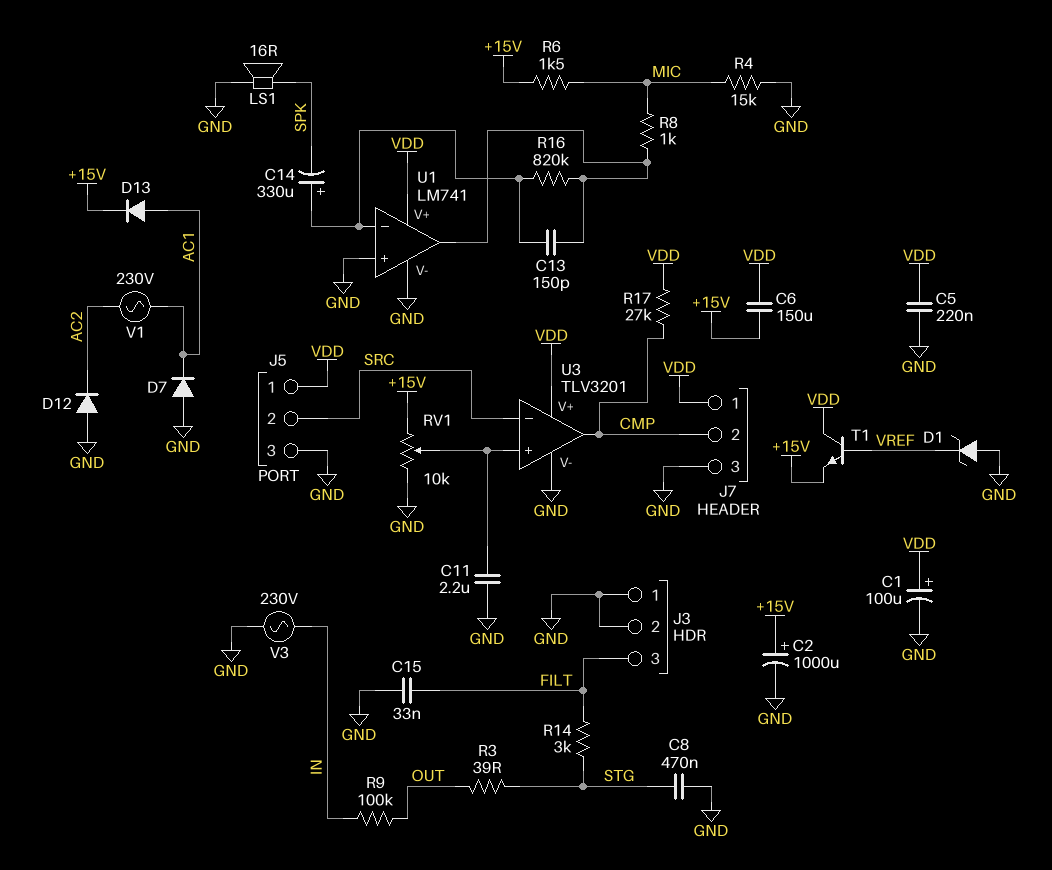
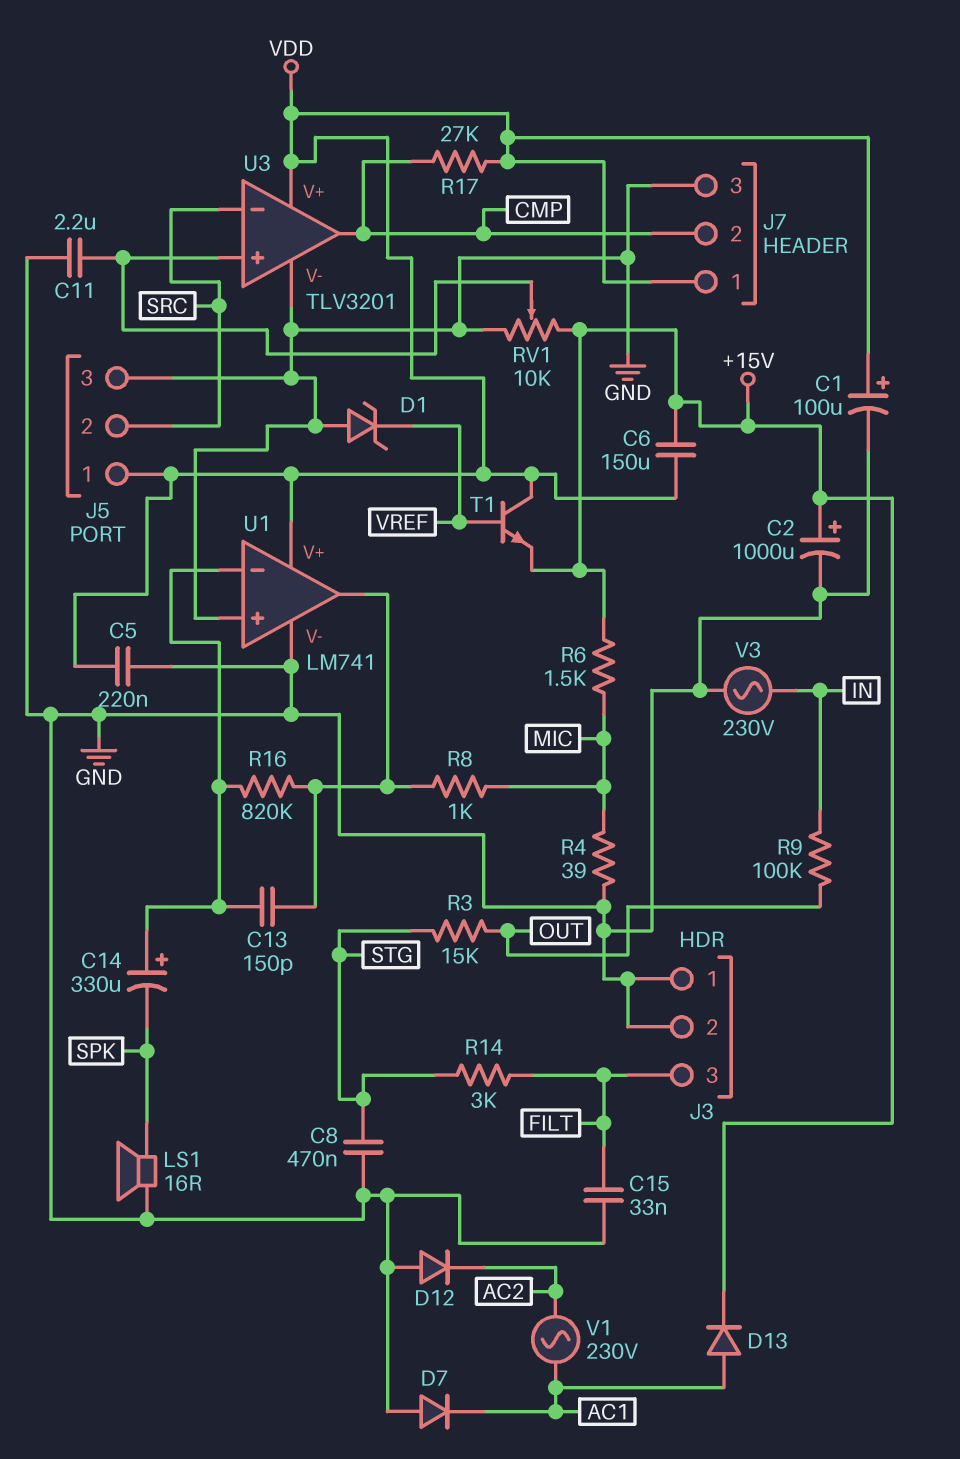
R3: 39 (OUT, STG) -> 15k (OUT, STG)
R4: 15k (GND, MIC) -> 39 (GND, MIC)

